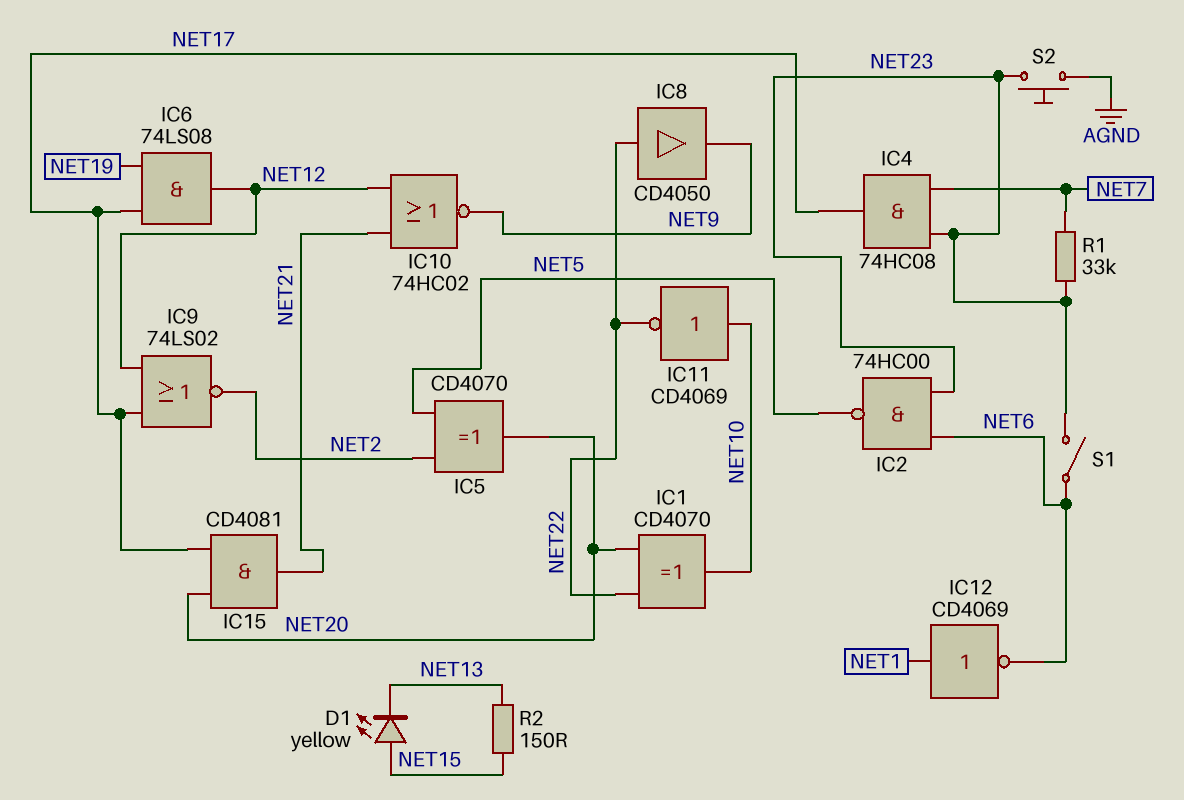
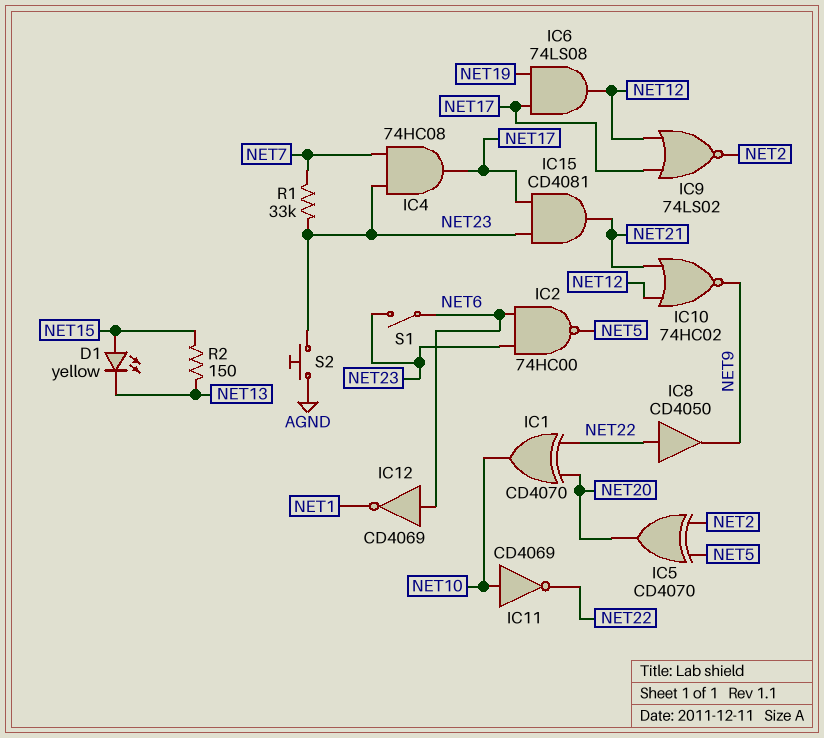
IC12: NOT CD4069 (in NET1, out NET6) -> NOT CD4069 (in NET6, out NET1)
IC15: AND CD4081 (in NET17, in NET20, out NET21) -> AND CD4081 (in NET17, in NET23, out NET21)

